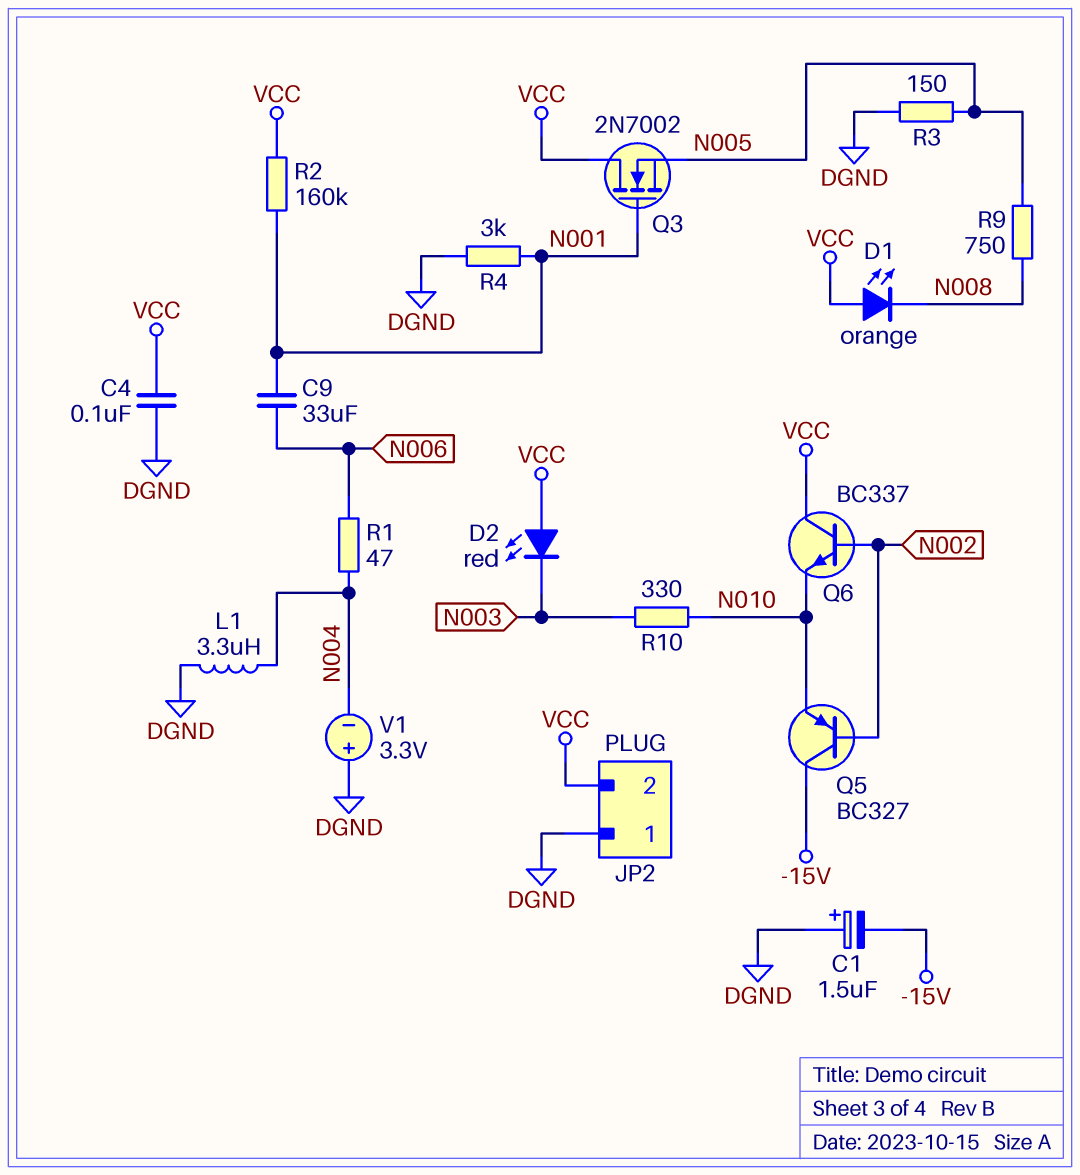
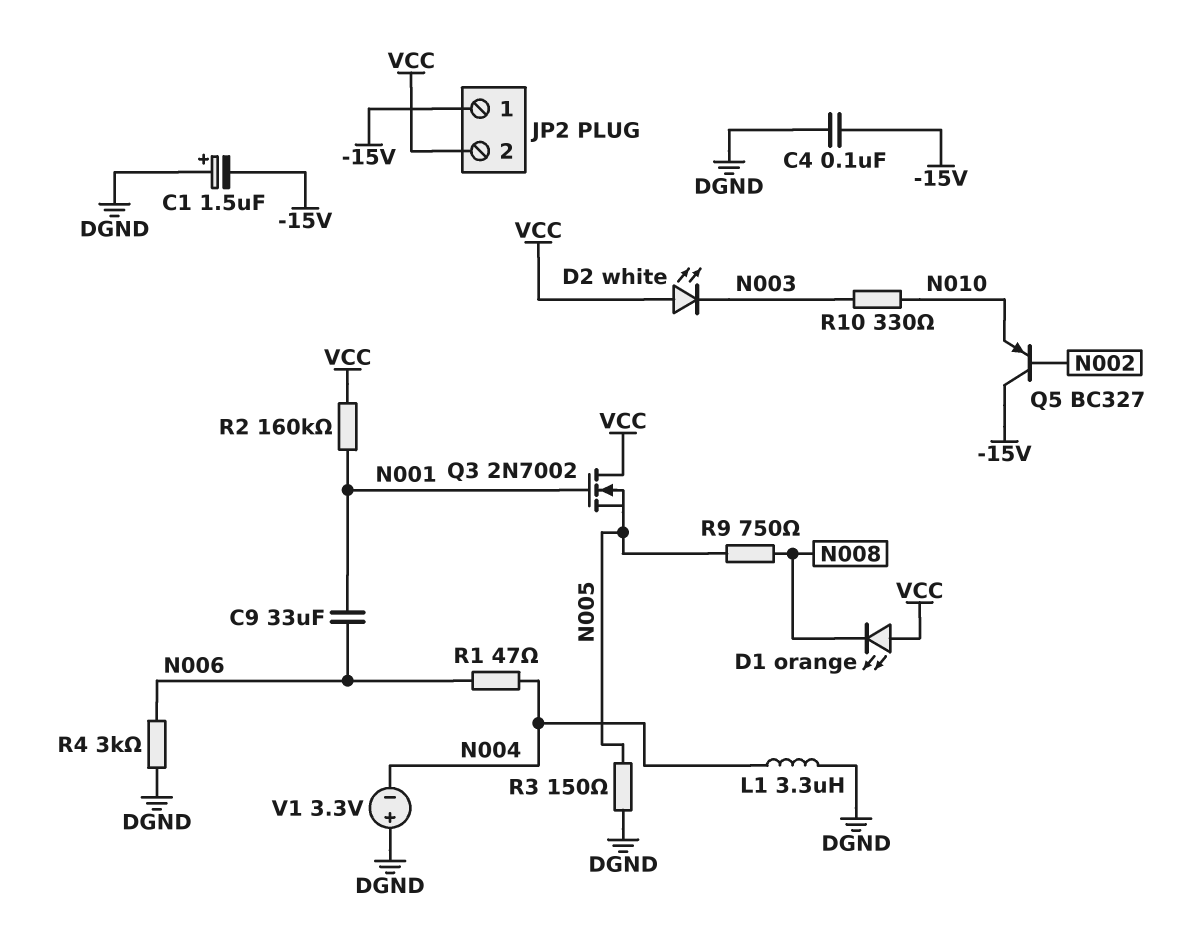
C4: 100nF (DGND, VCC) -> 100nF (-15V, DGND)
D2: LED red (A VCC, K N003) -> LED white (A VCC, K N003)
JP2 pin 1: DGND -> -15V
Q6: NPN BC337 (B N002, C VCC, E N010) -> none
R4: 3k (DGND, N001) -> 3k (DGND, N006)

